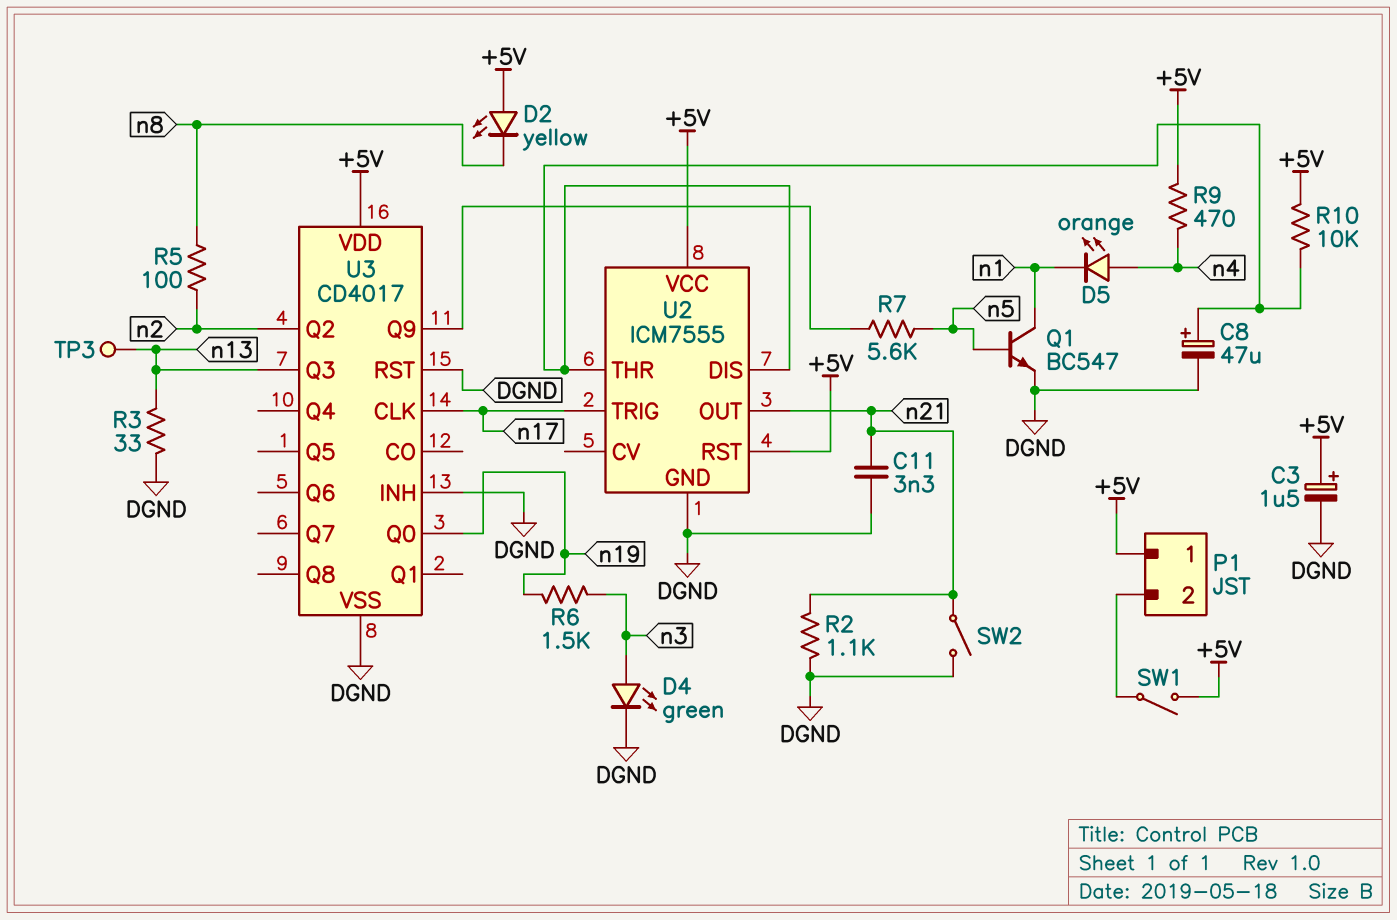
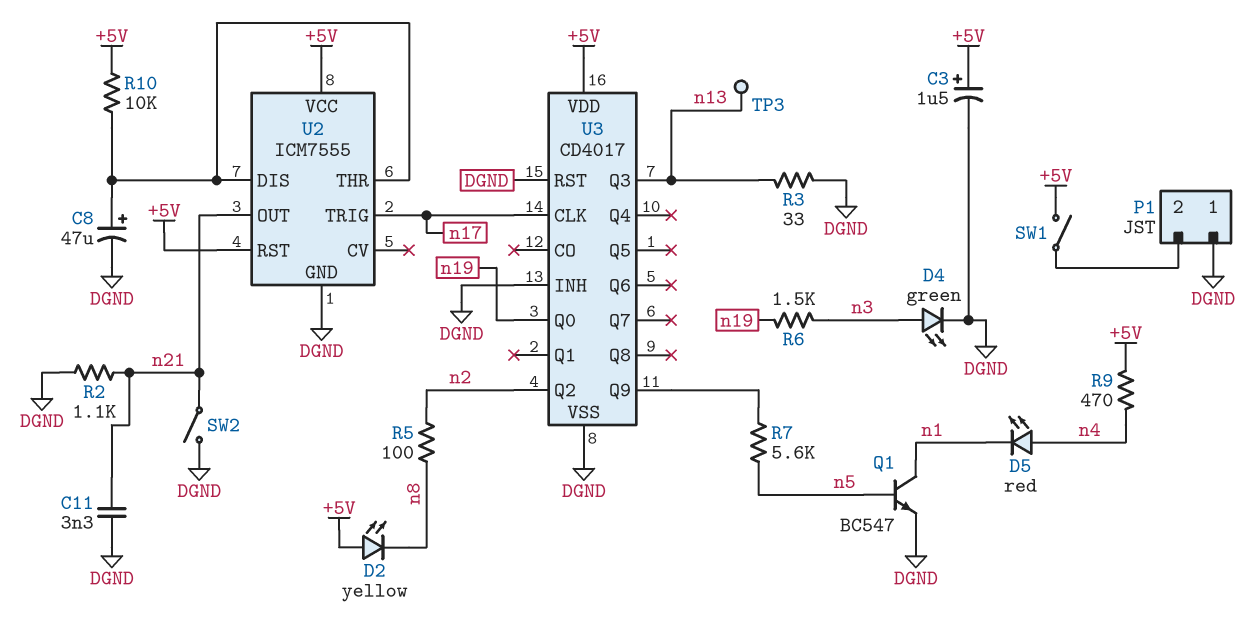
D5: LED orange (A n4, K n1) -> LED red (A n4, K n1)
P1 pin 1: +5V -> DGND

